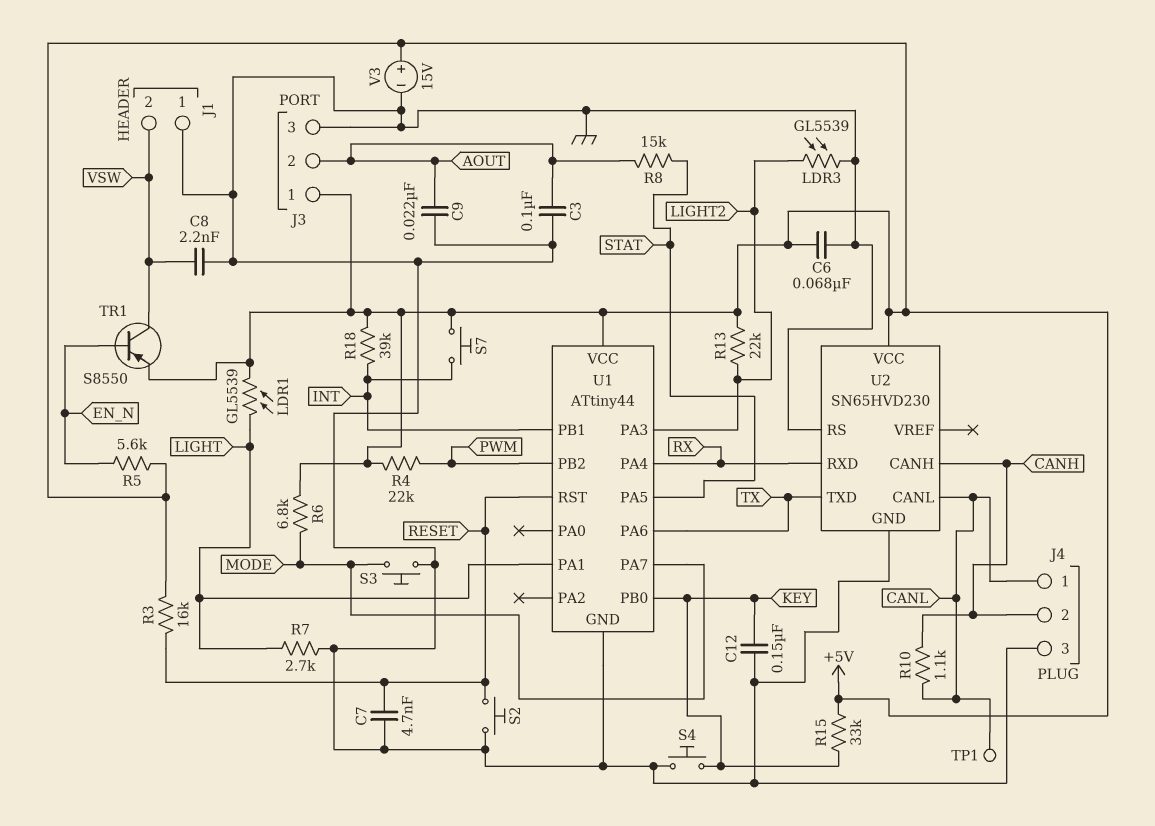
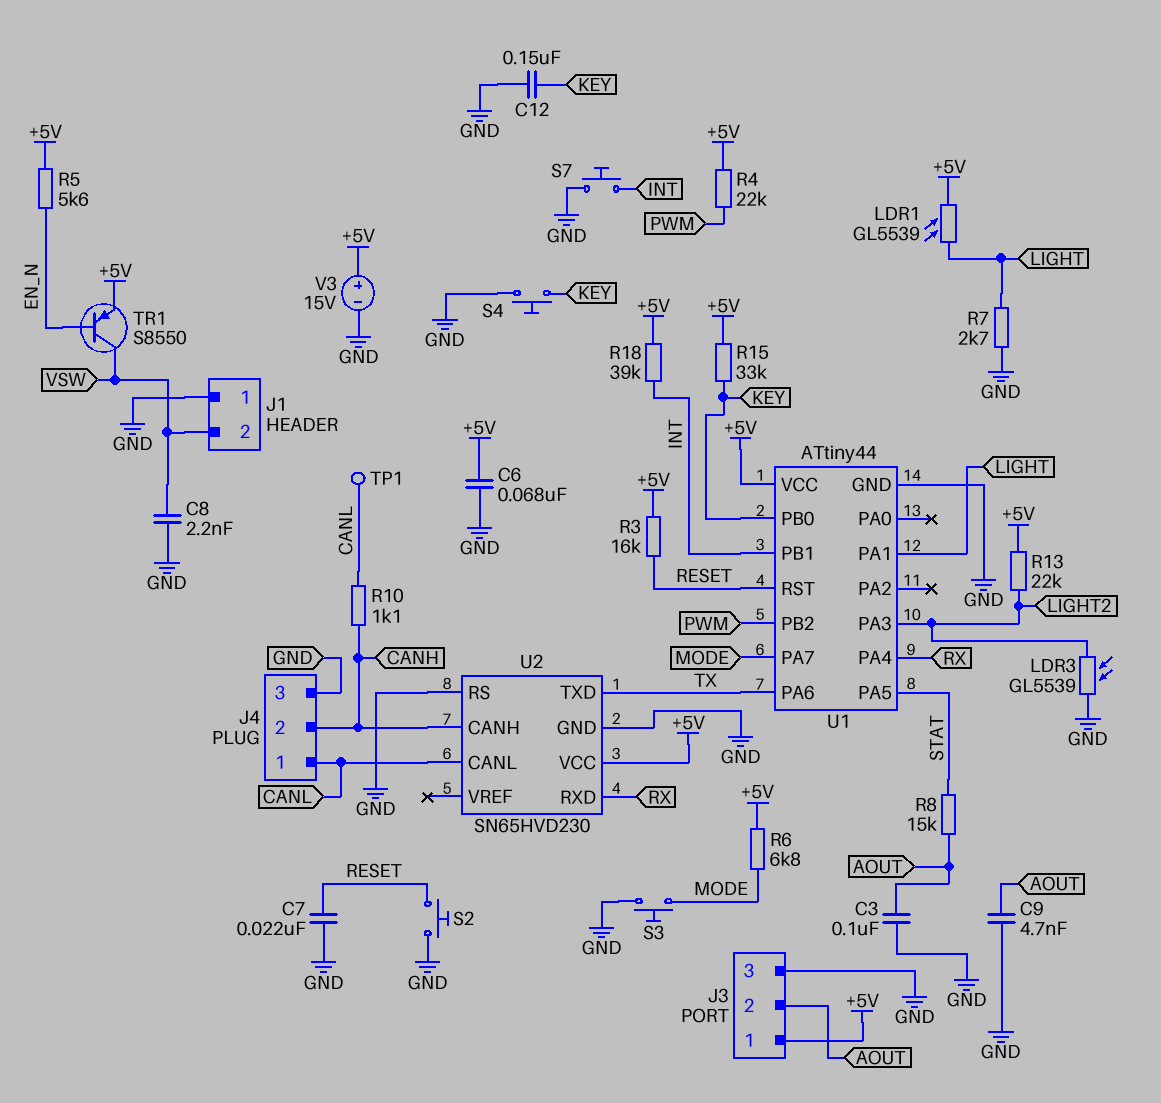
C7: 4.7nF (GND, RESET) -> 22nF (GND, RESET)
C9: 22nF (AOUT, GND) -> 4.7nF (AOUT, GND)
S7: button (+5V, INT) -> button (GND, INT)

